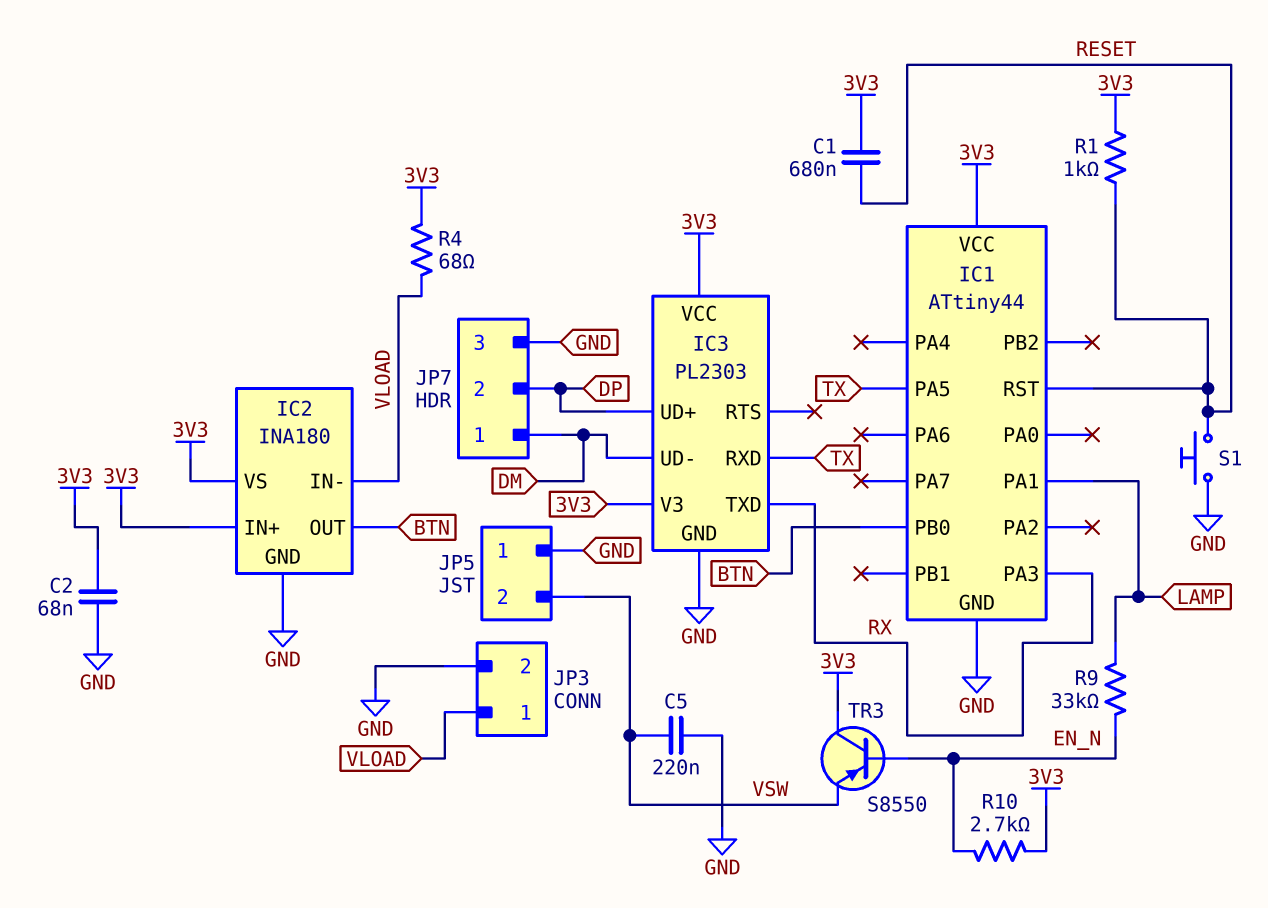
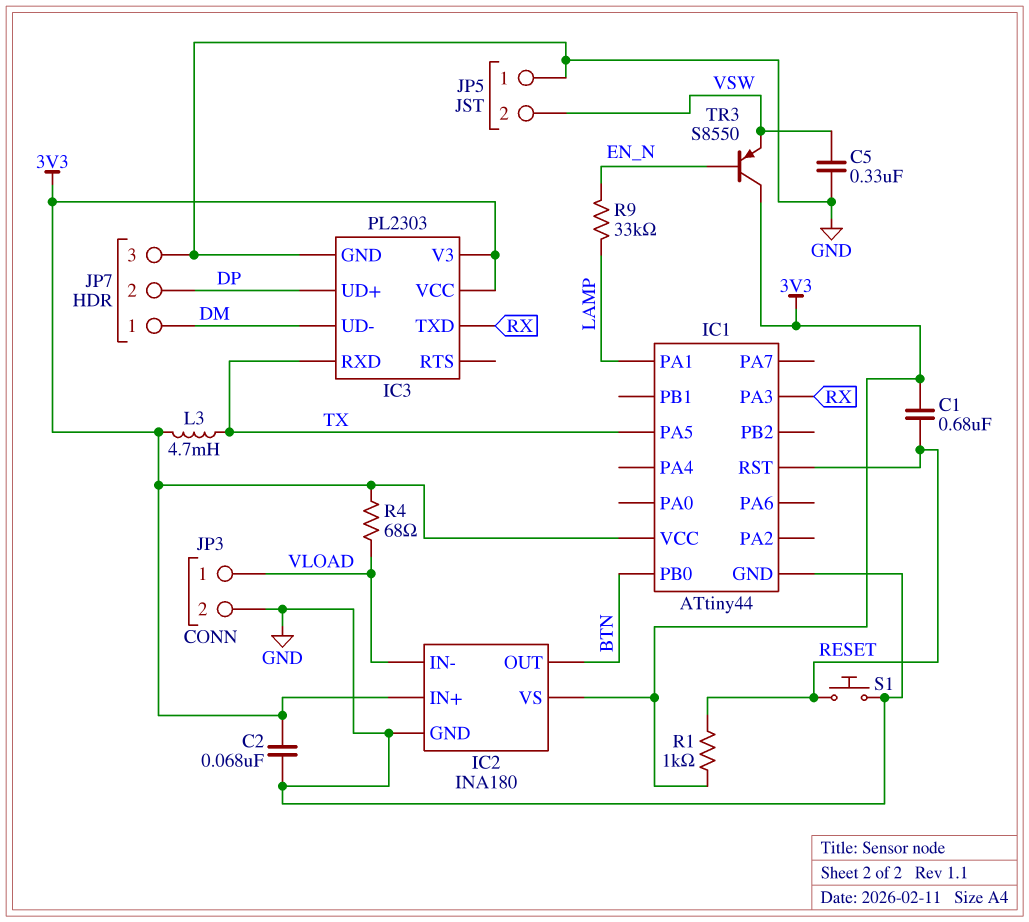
C5: 220nF (GND, VSW) -> 330nF (GND, VSW)
L3: none -> 4.7mH (3V3, TX)
R10: 2.7k (3V3, EN_N) -> none

